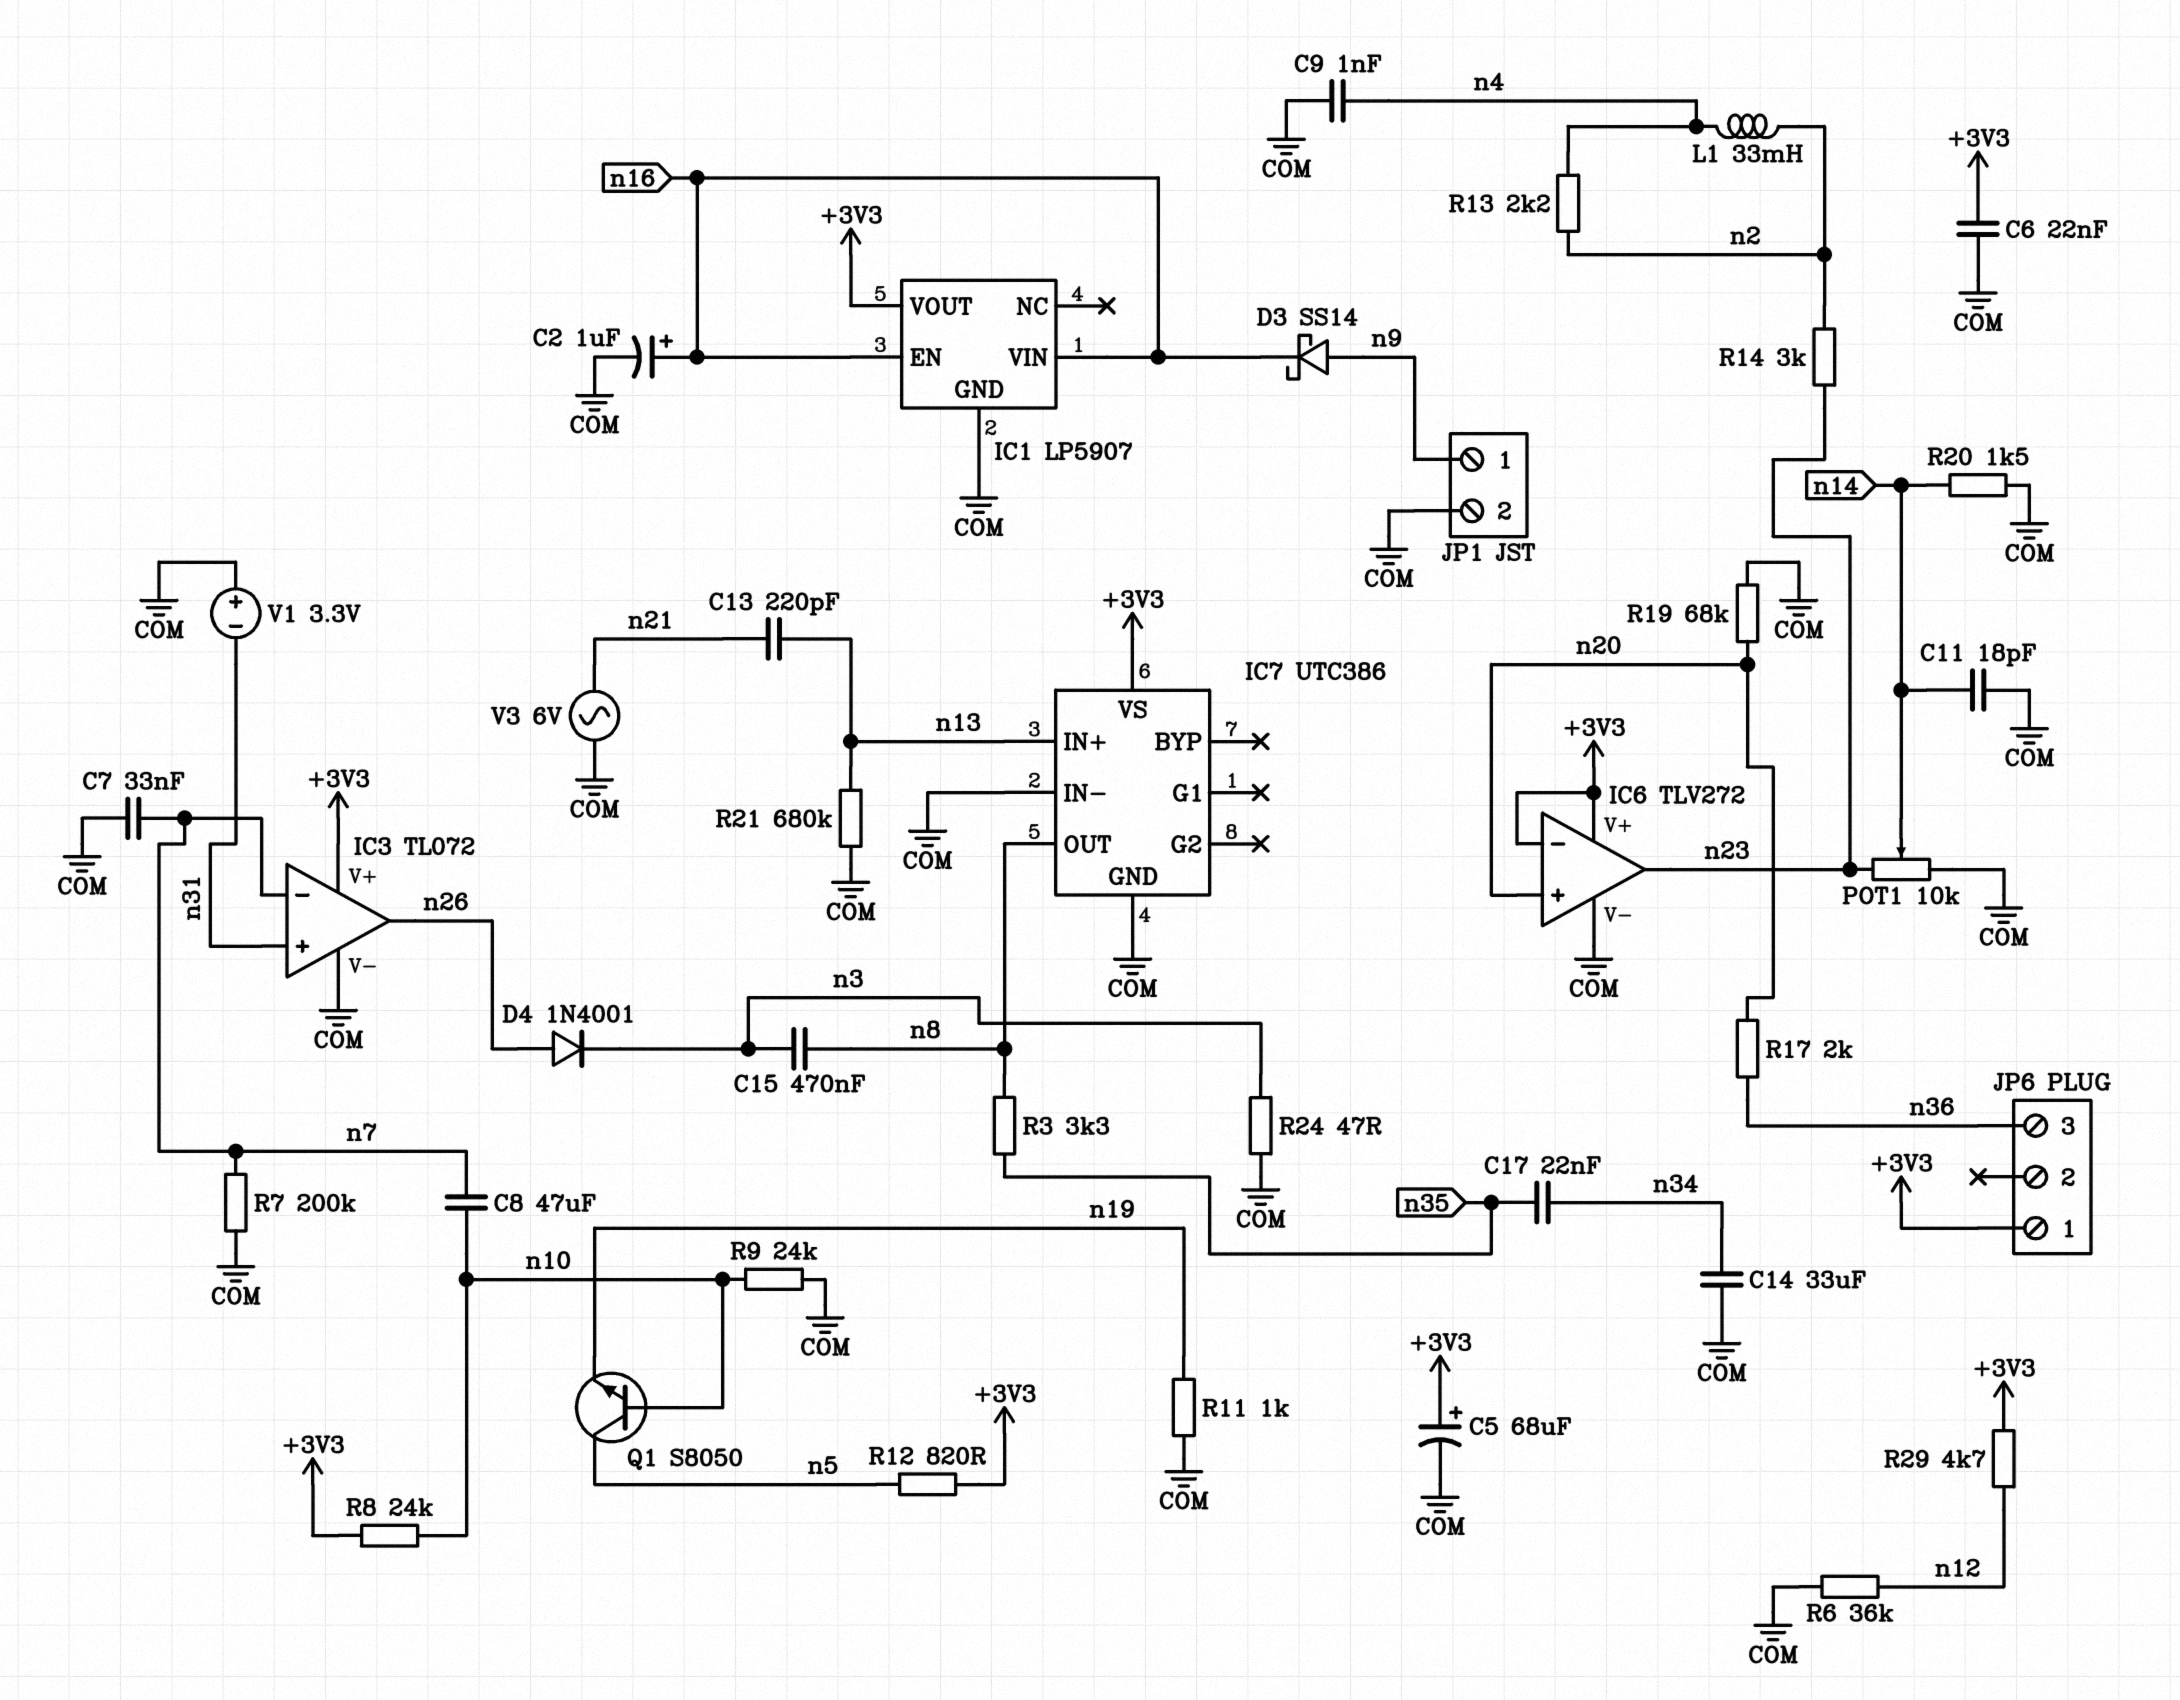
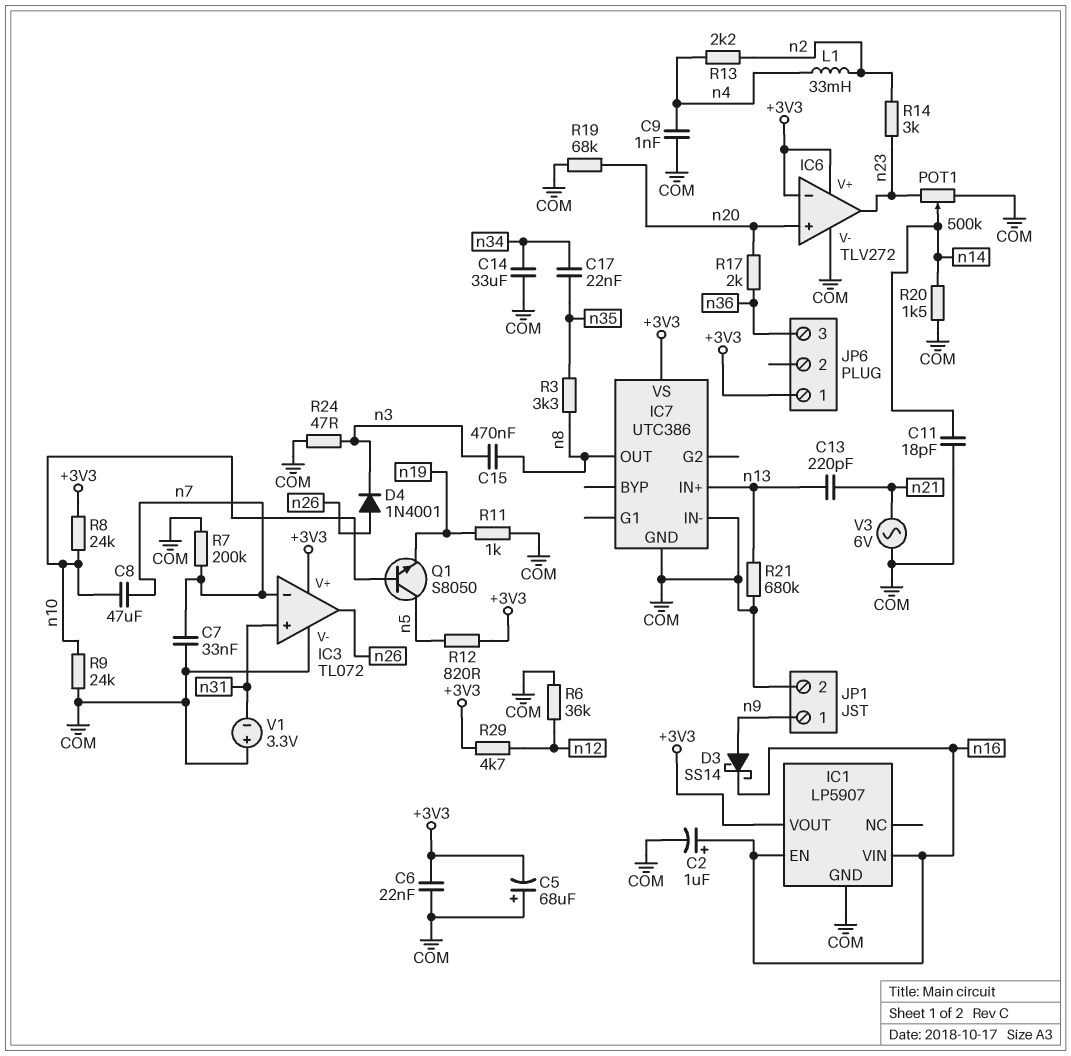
C5: 68uF (plus +3V3, minus COM) -> 68uF (plus COM, minus +3V3)
POT1: 10k (COM, n23, wiper n14) -> 500k (COM, n23, wiper n14)

